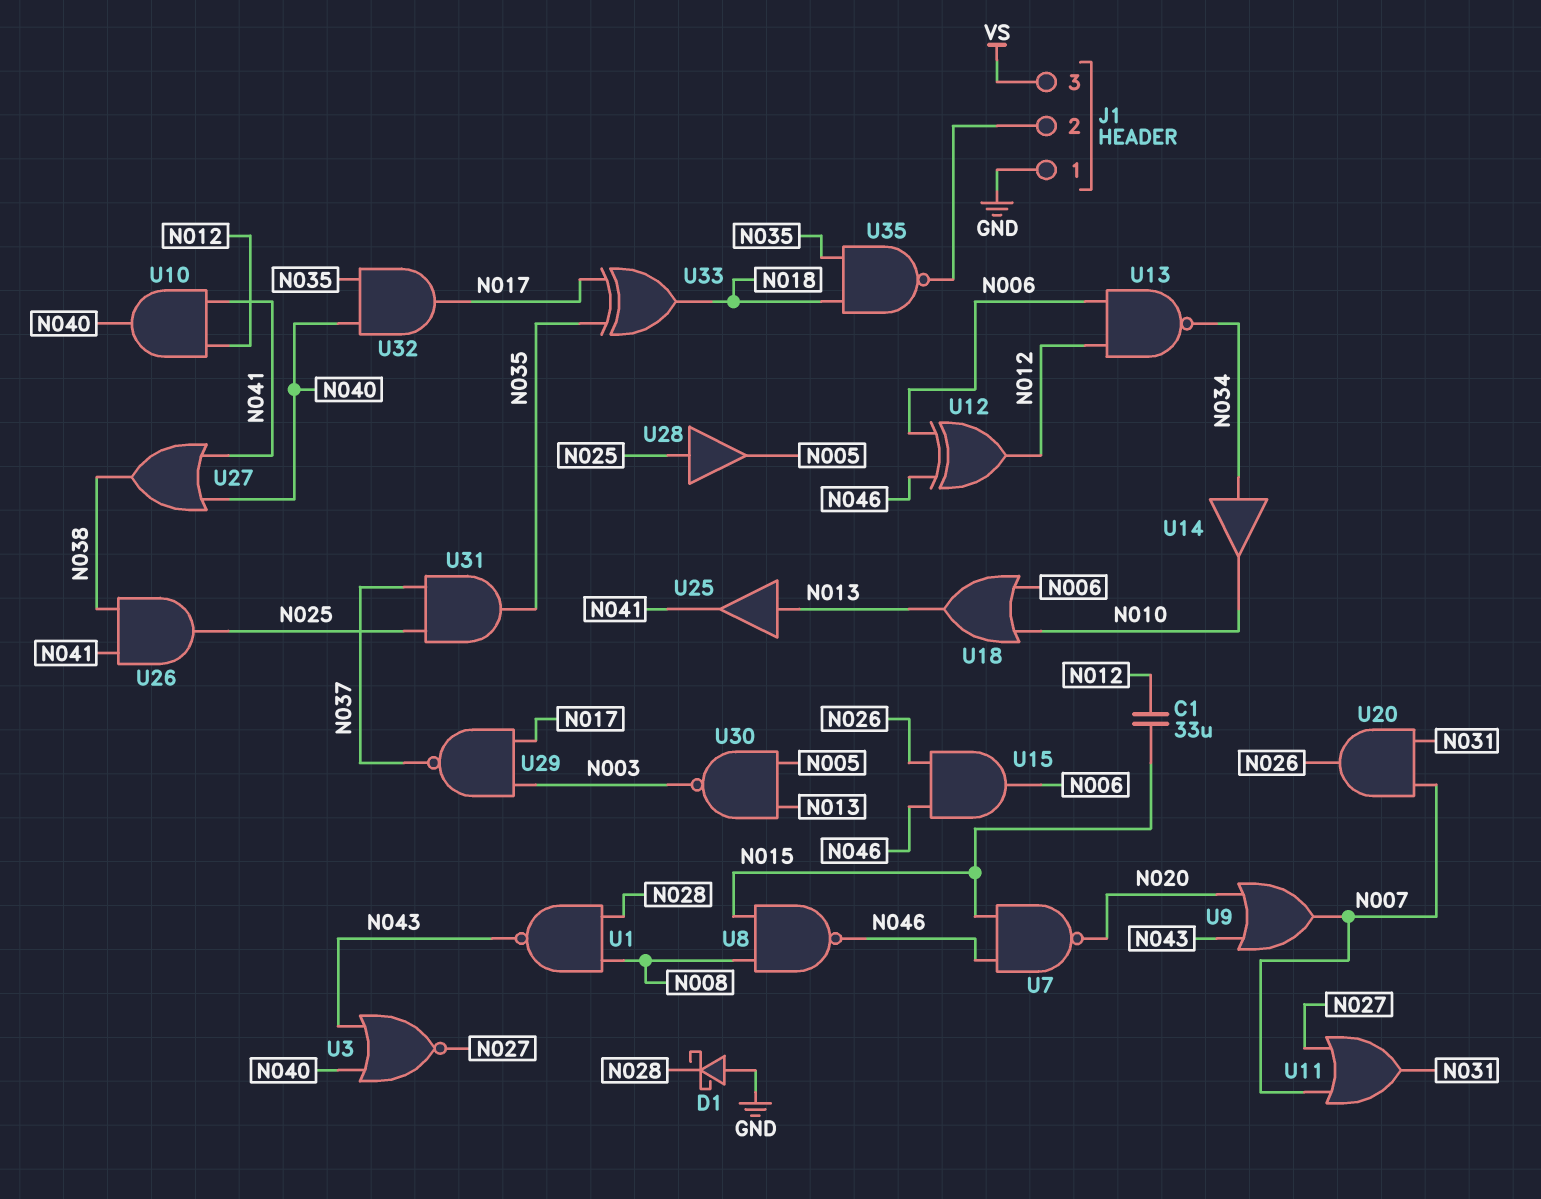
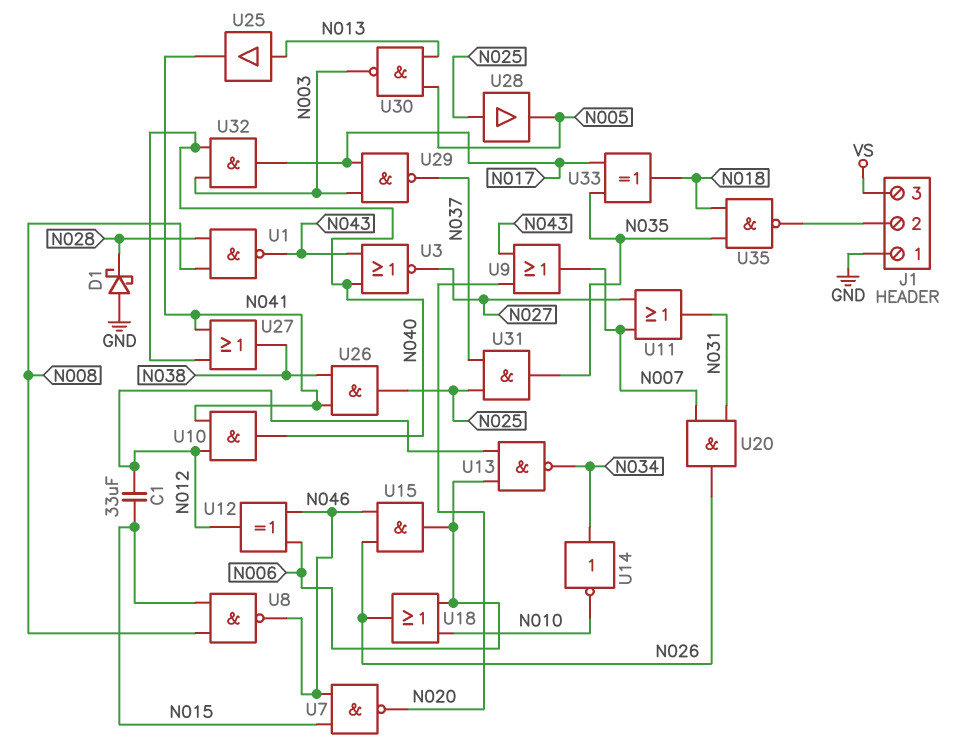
U14: buffer (in N034, out N010) -> NOT (in N034, out N010)
U18: OR (in N006, in N010, out N013) -> OR (in N006, in N010, out N026)
U32: AND (in N035, in N040, out N017) -> AND (in N003, in N040, out N017)

